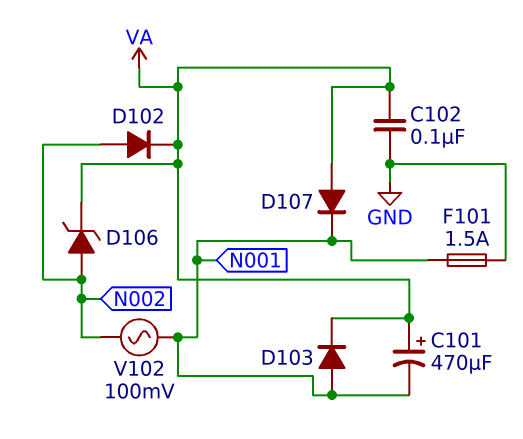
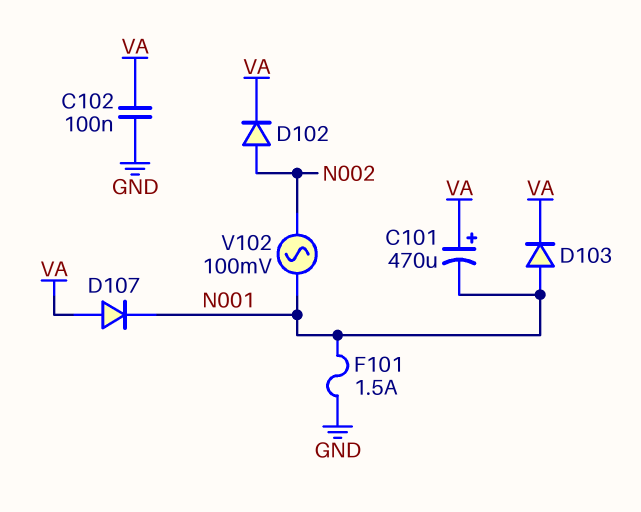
D106: zener (A N002, K VA) -> none

